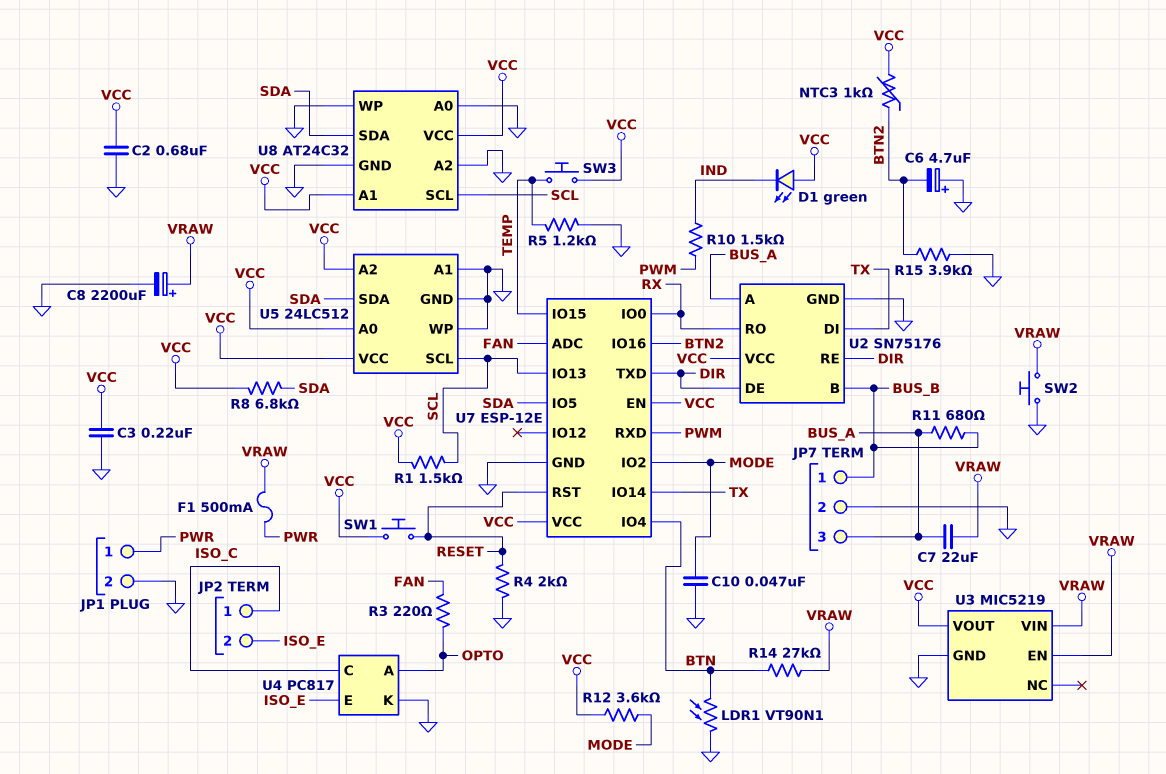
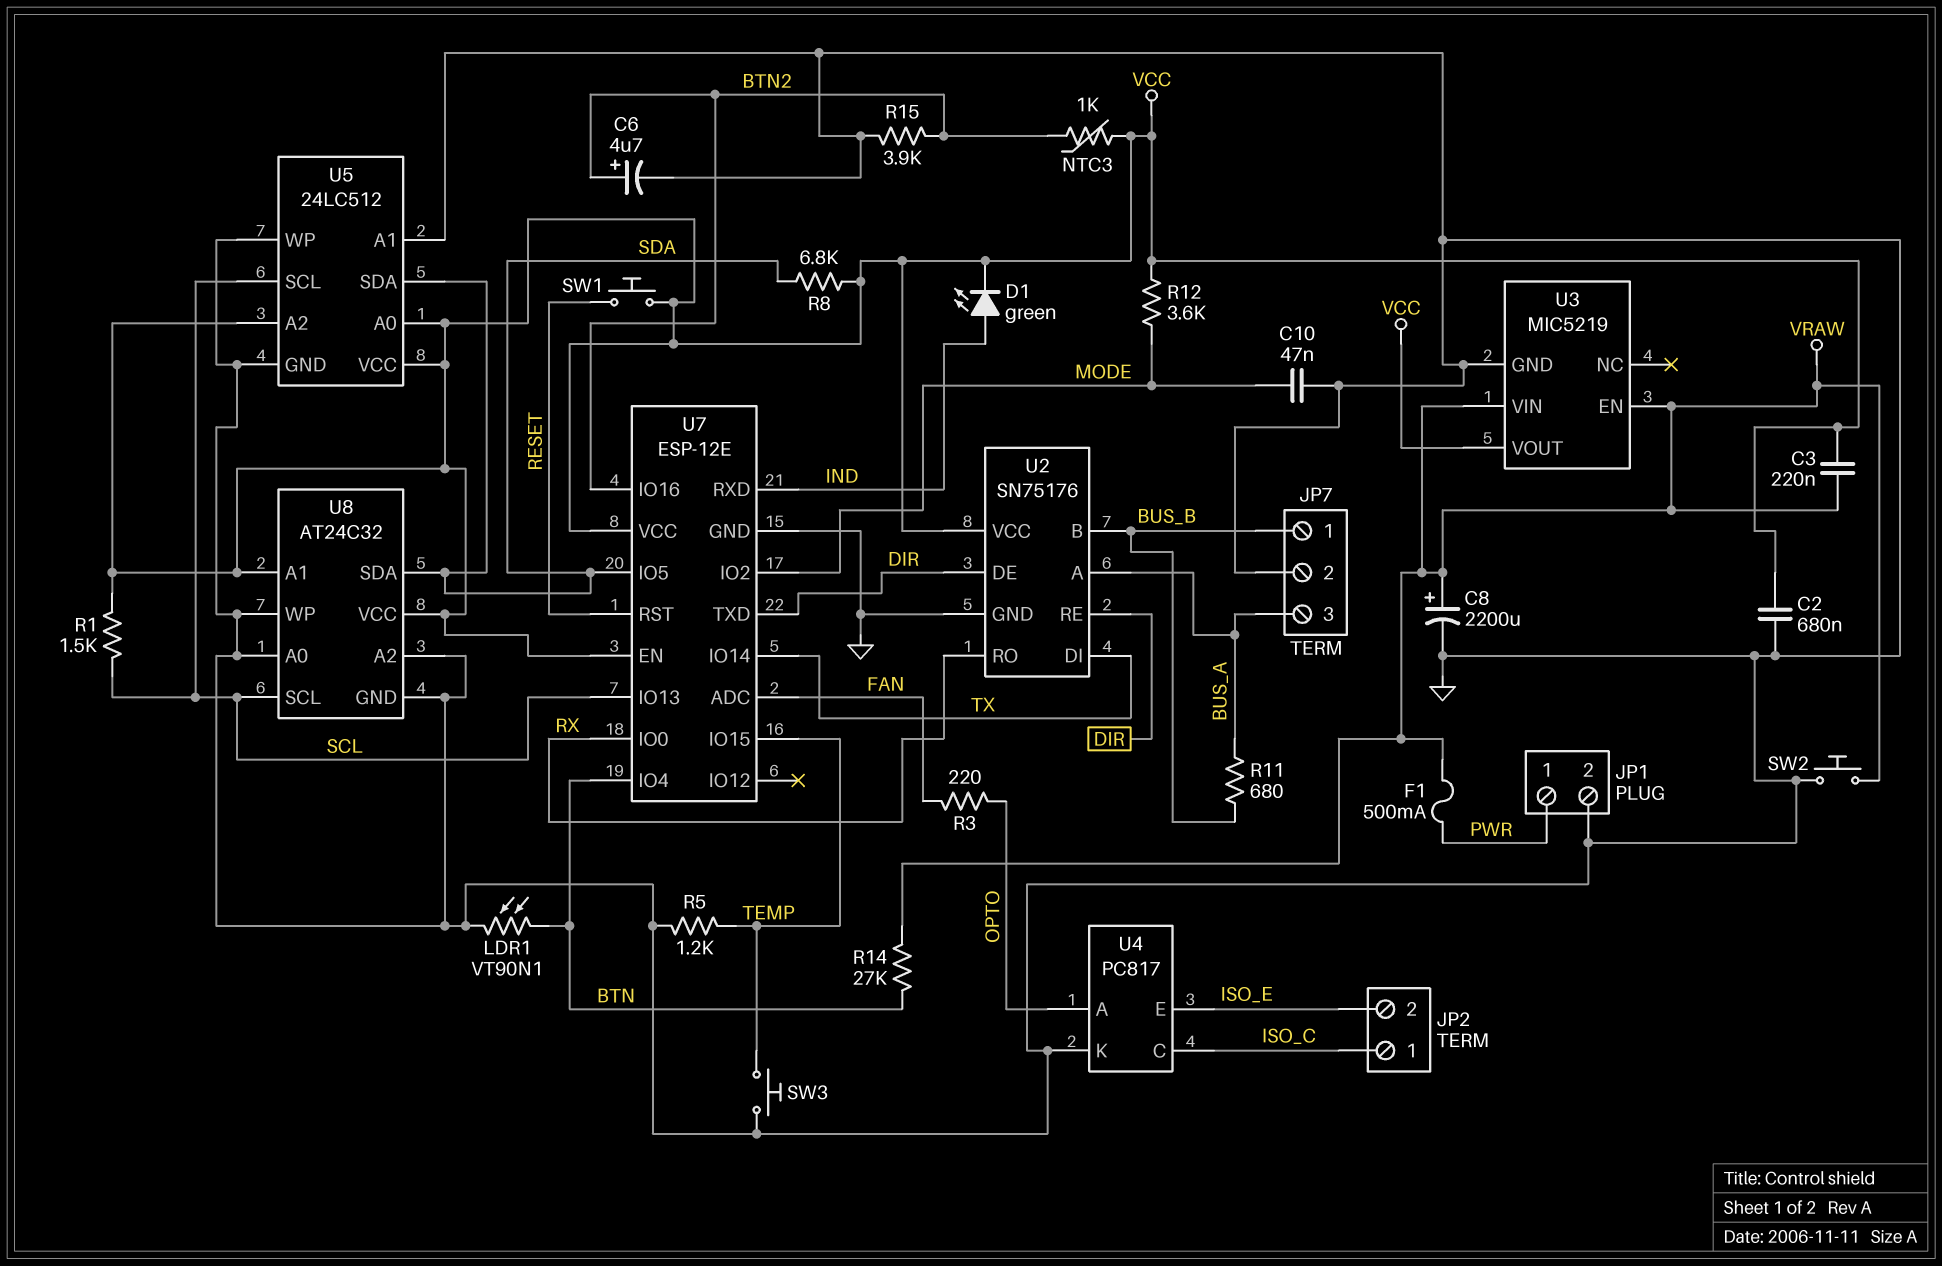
C3: 220nF (GND, VCC) -> 220nF (VCC, VRAW)
C6: 4.7uF (plus GND, minus BTN2) -> 4.7uF (plus BTN2, minus GND)
C7: 22uF (BUS_A, VRAW) -> none
D1: LED green (A VCC, K IND) -> LED green (A IND, K VCC)
R4: 2k (GND, RESET) -> none
R10: 1.5k (IND, PWM) -> none
SW3: button (TEMP, VCC) -> button (GND, TEMP)
U7 pin RXD: PWM -> IND

